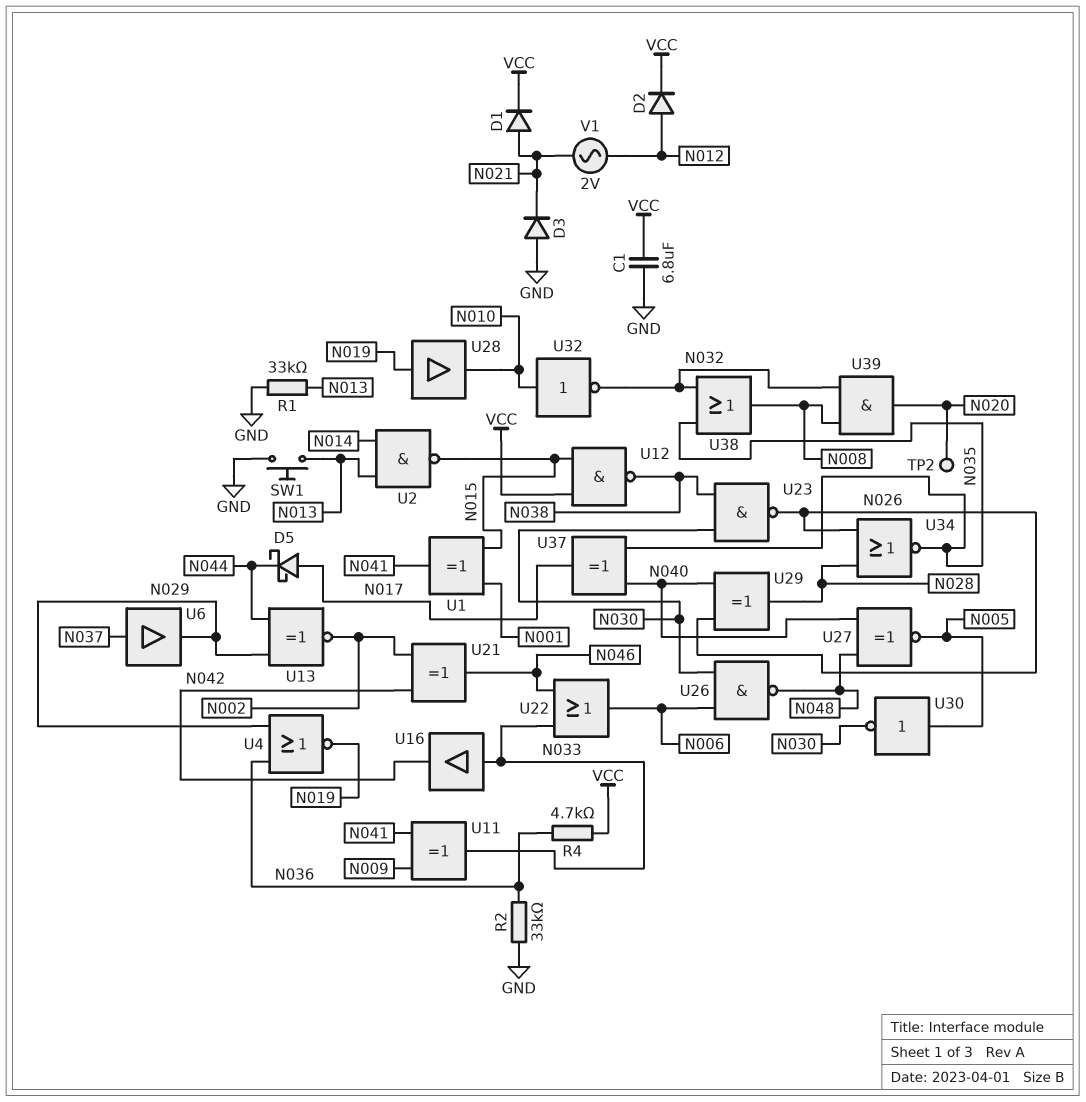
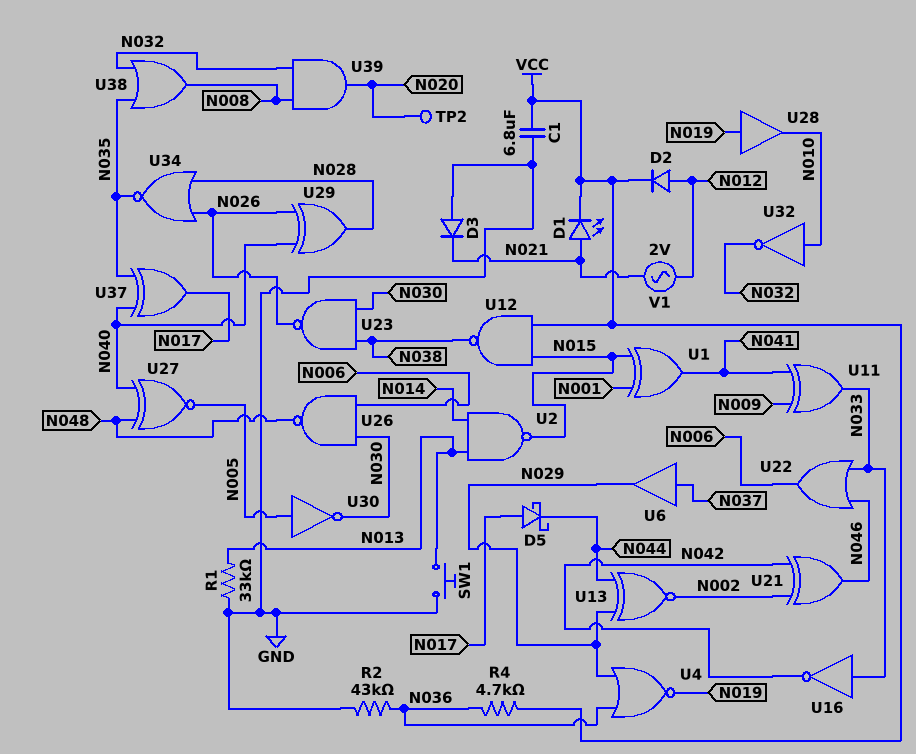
D1: diode (A N021, K VCC) -> LED (A N021, K VCC)
R2: 33k (GND, N036) -> 43k (GND, N036)
U16: buffer (in N033, out N042) -> NOT (in N033, out N042)

